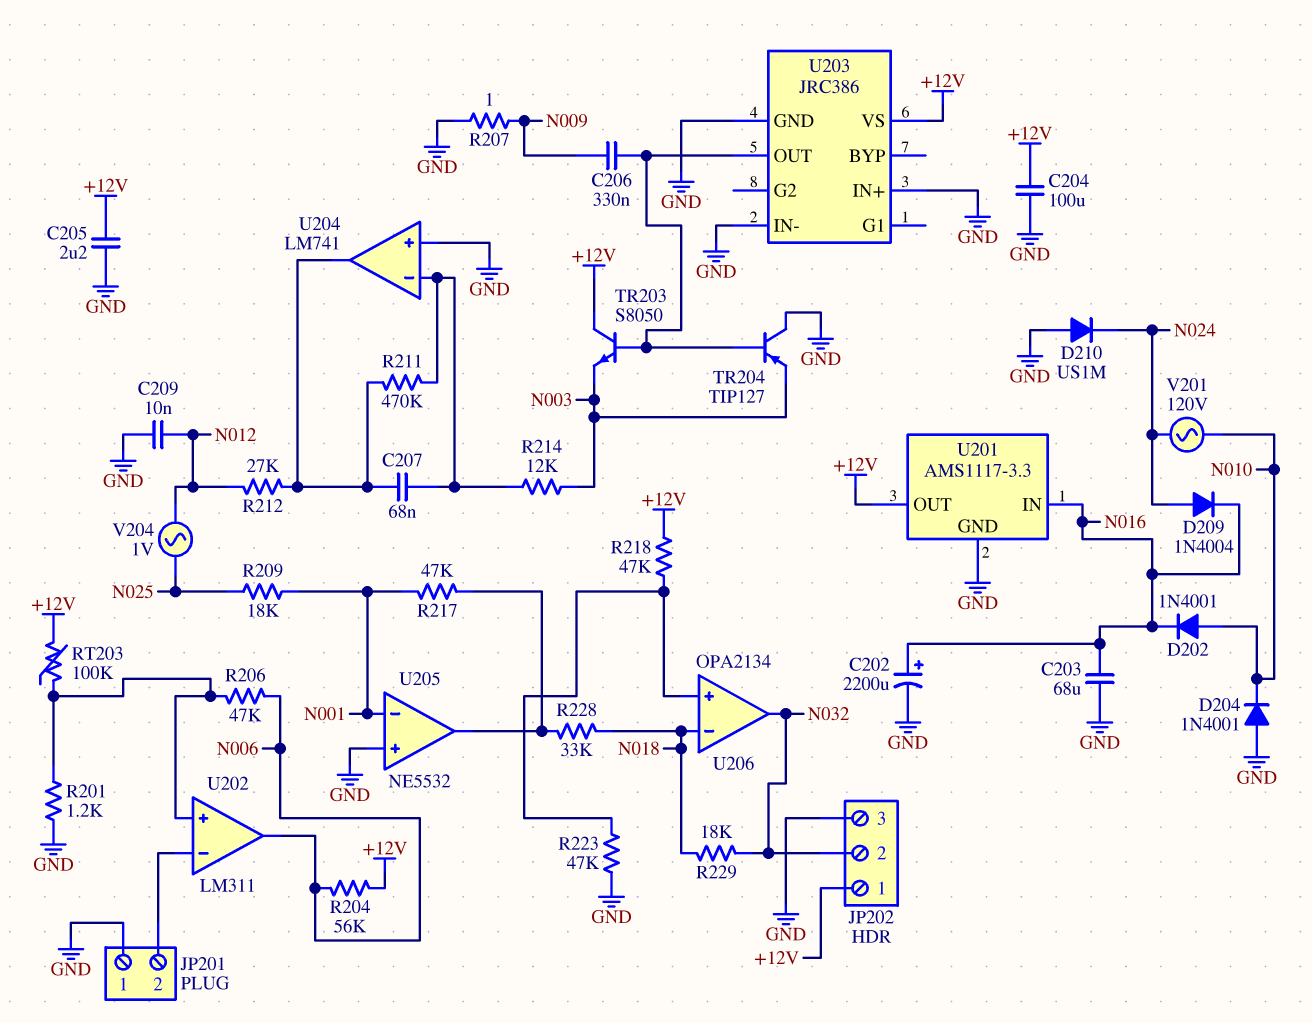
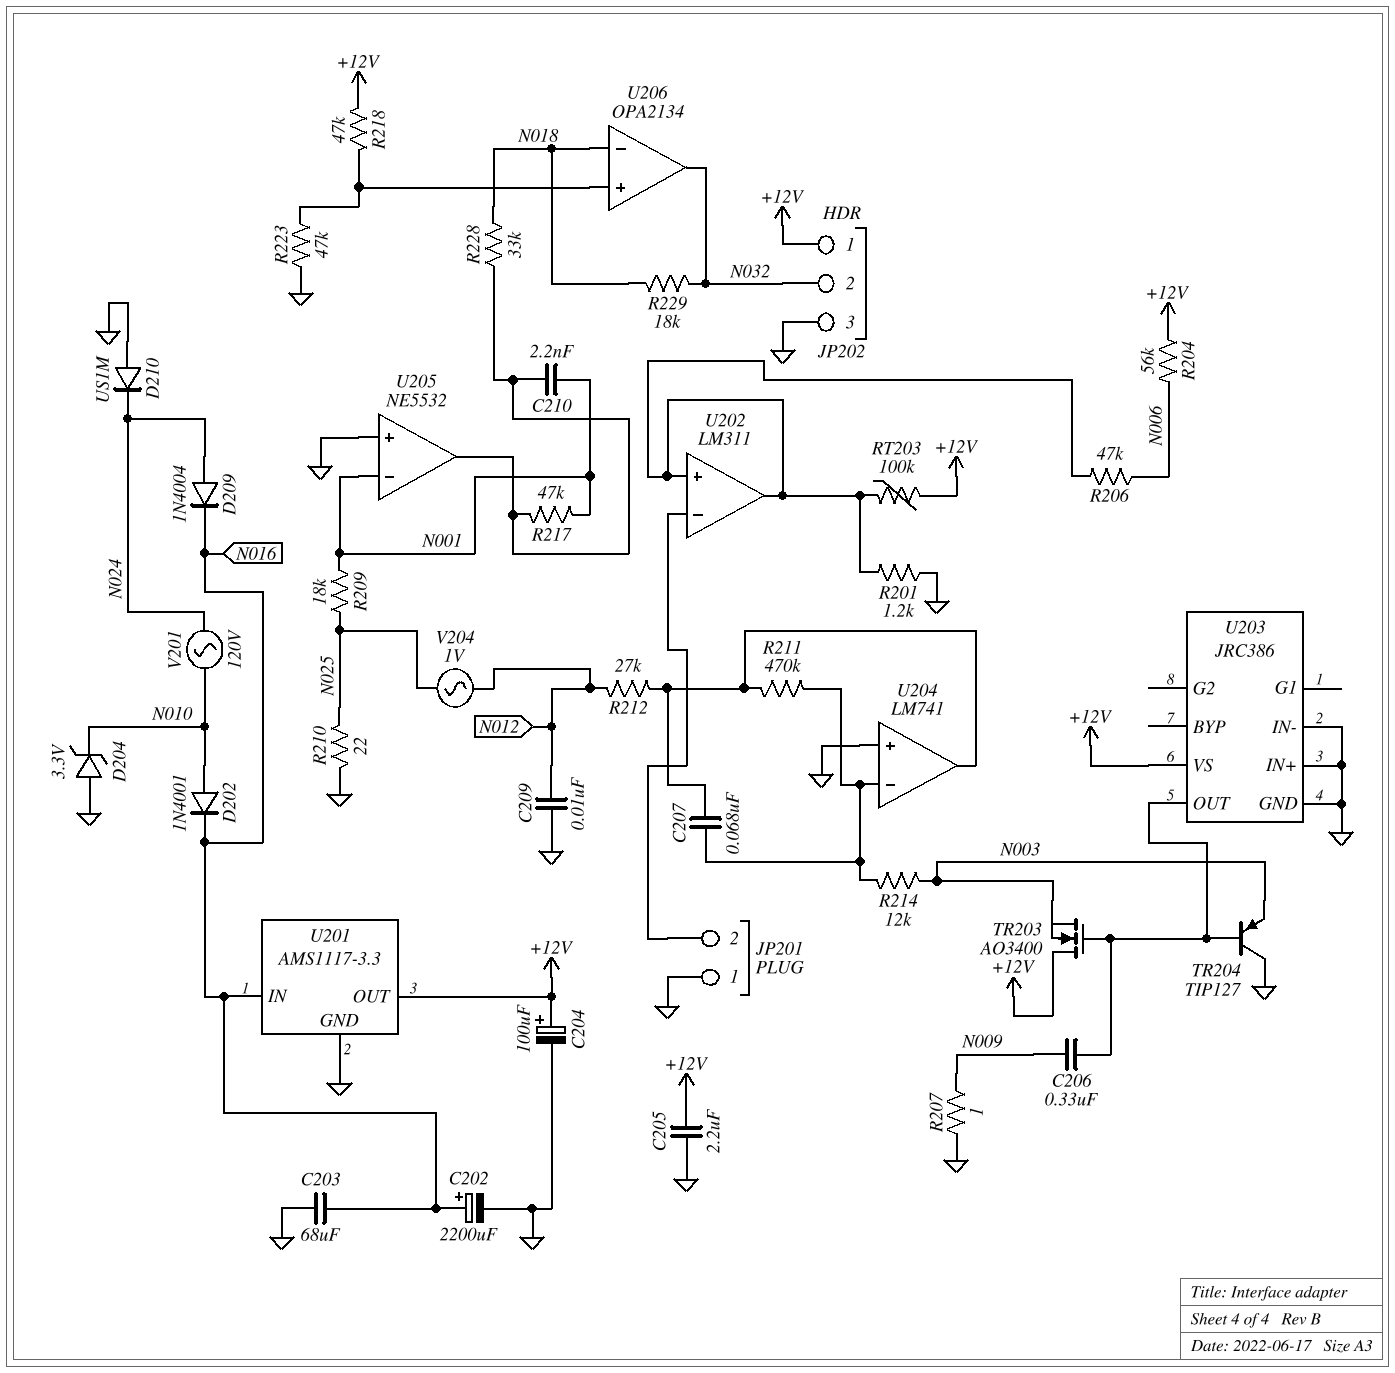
C204: 100uF (+12V, GND) -> 100uF (plus +12V, minus GND)
C210: none -> 2.2nF (N001, U205/out)
D204: diode 1N4001 (A GND, K N010) -> zener 3.3V (A GND, K N010)
R210: none -> 22 (GND, N025)
TR203: NPN S8050 (B U203/OUT, C +12V, E N003) -> NMOS AO3400 (G U203/OUT, D +12V, S N003)
U202 pin out: N006 -> U202/in+

